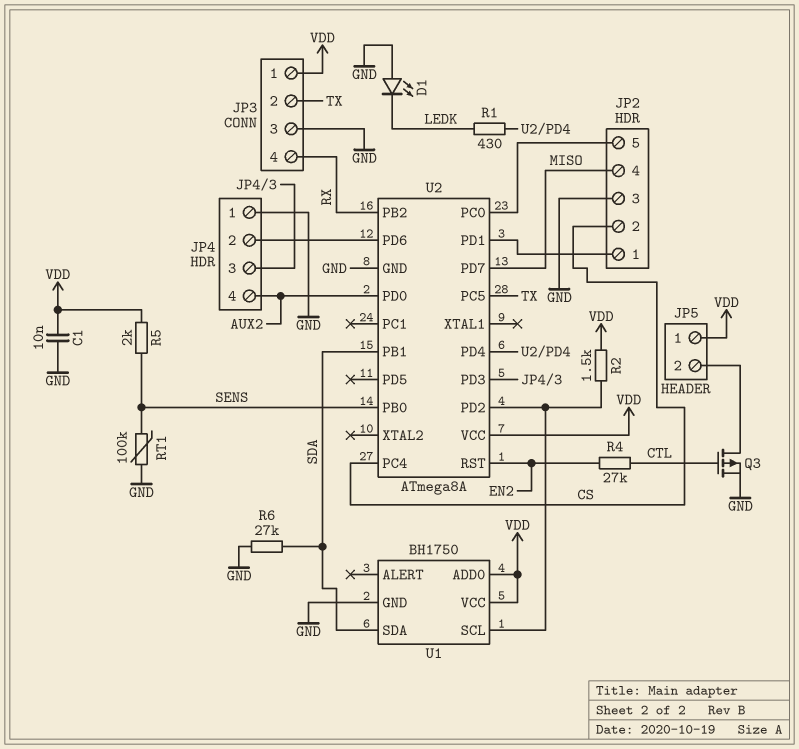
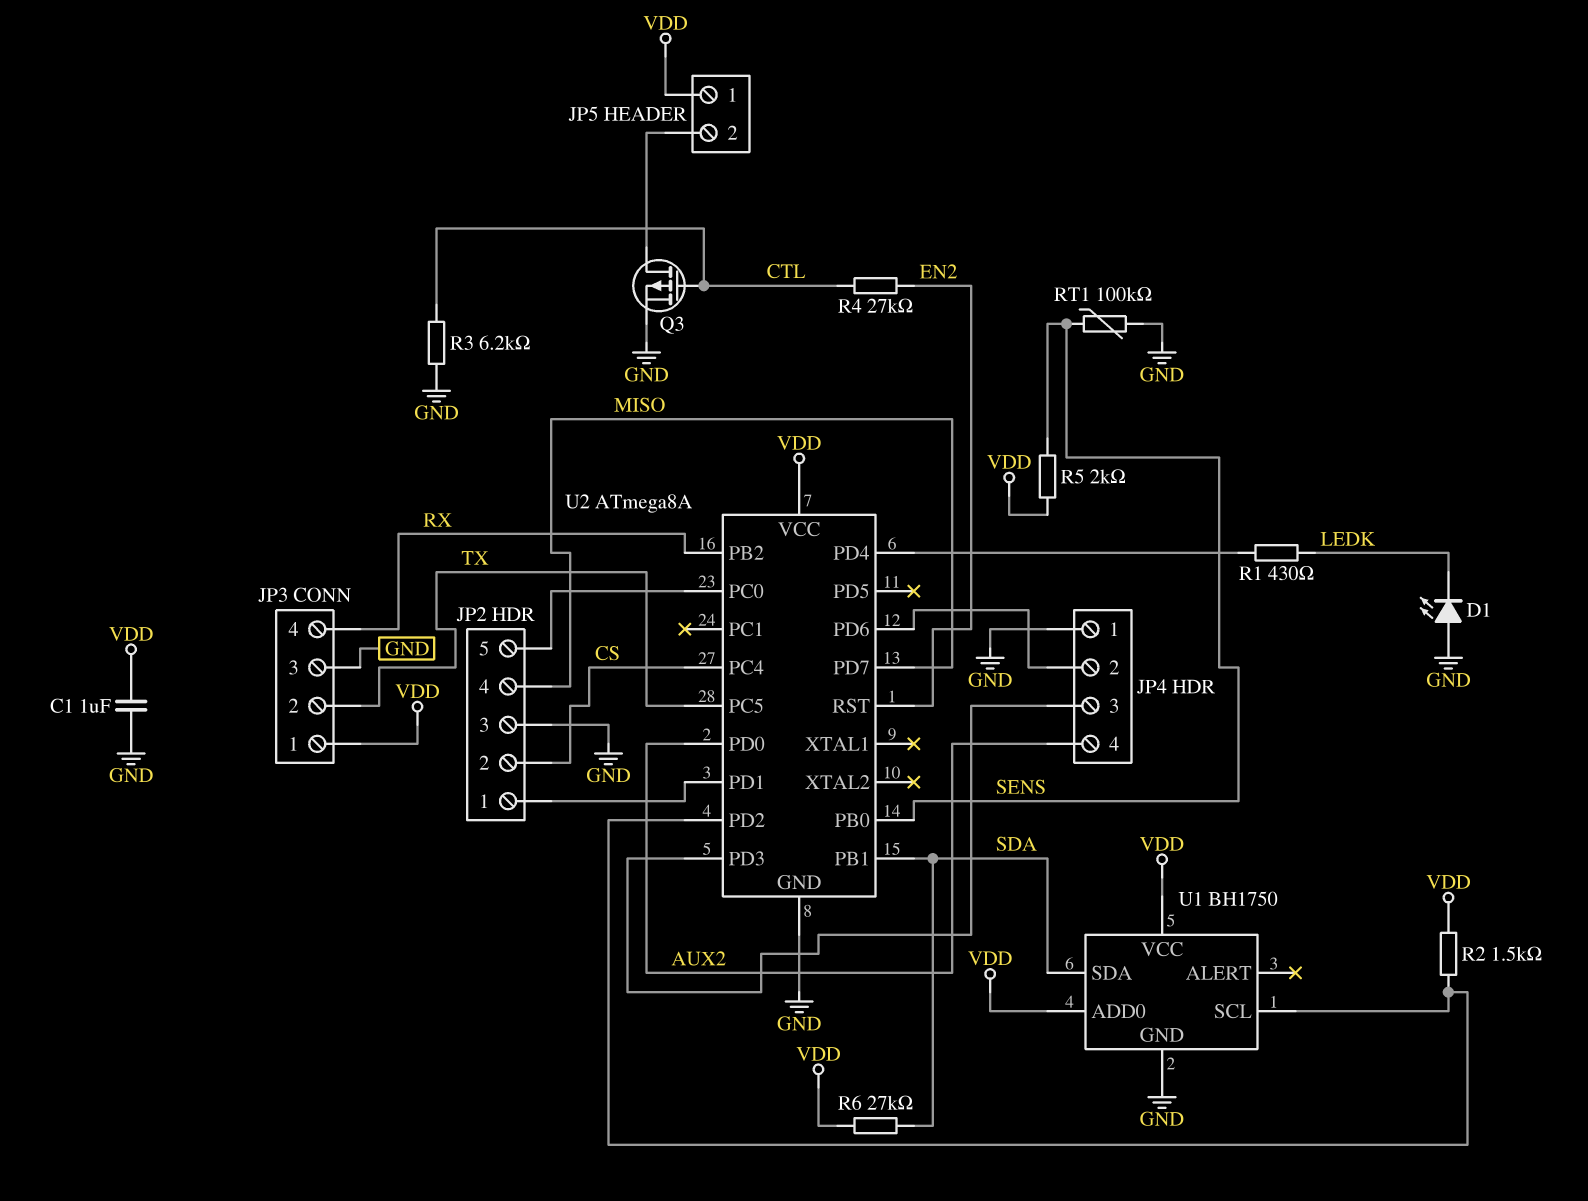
C1: 10nF (GND, VDD) -> 1uF (GND, VDD)
R3: none -> 6.2k (CTL, GND)
R6: 27k (GND, SDA) -> 27k (SDA, VDD)

